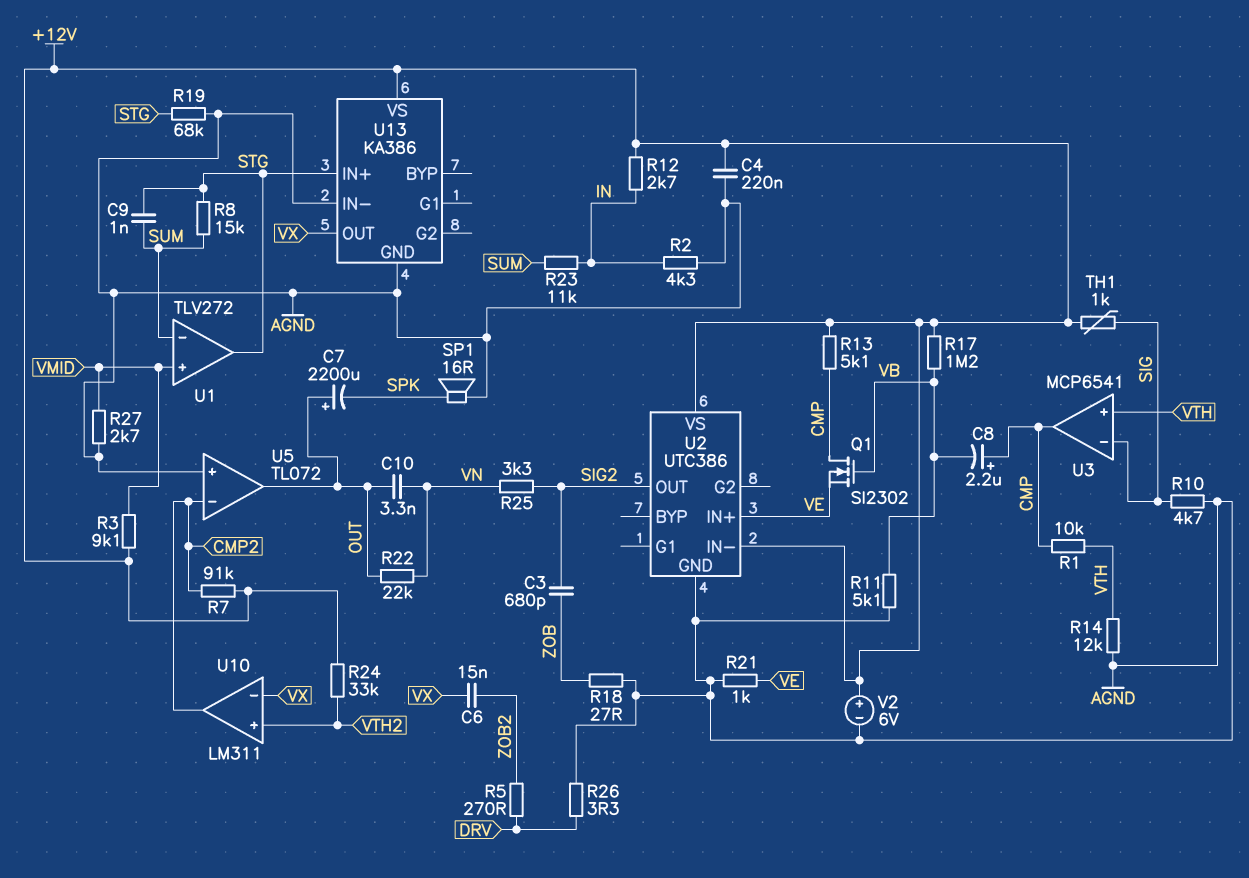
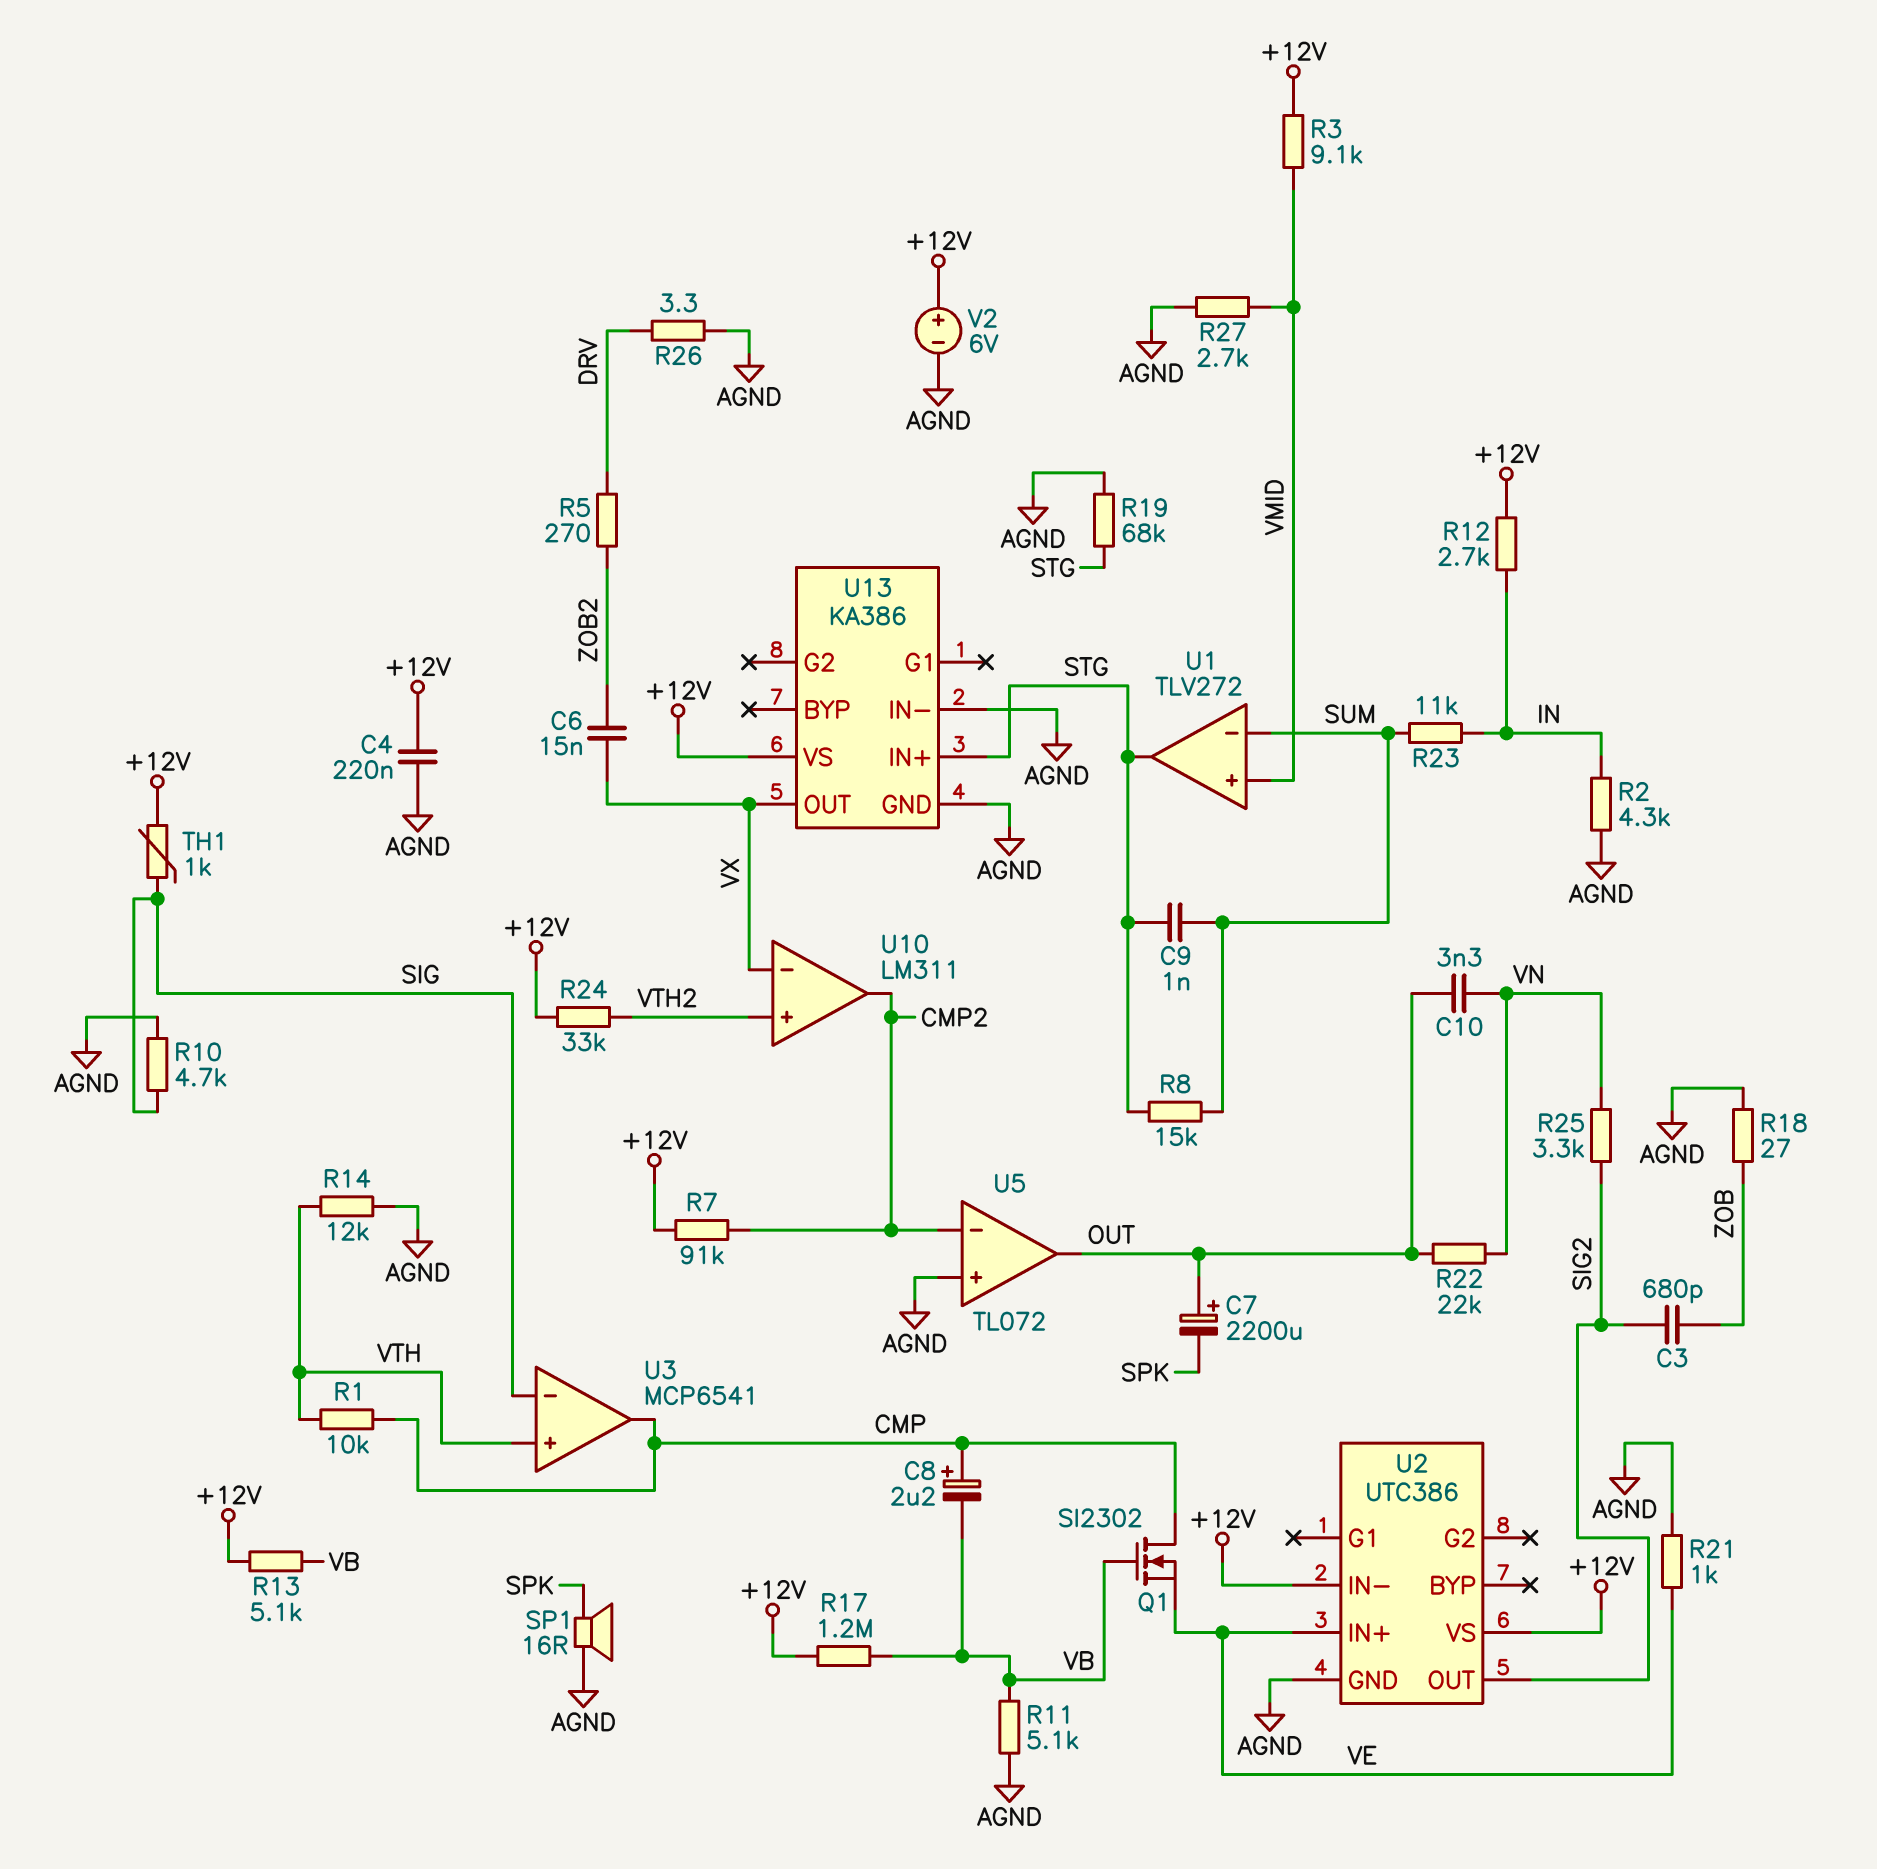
R13: 5.1k (+12V, CMP) -> 5.1k (+12V, VB)

